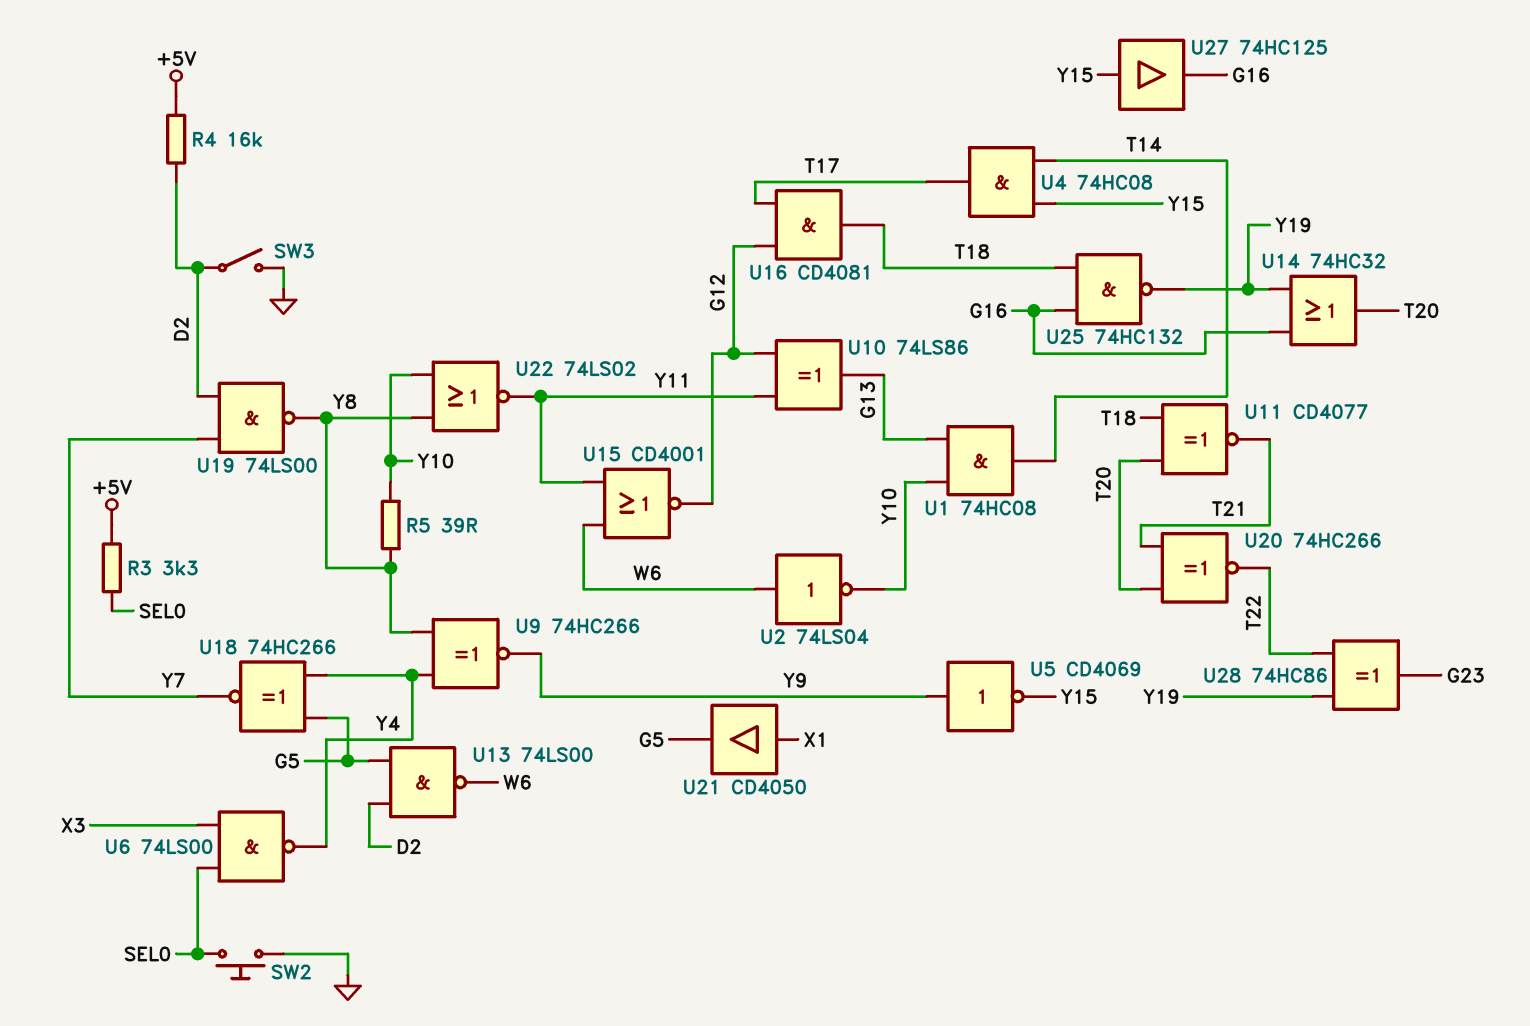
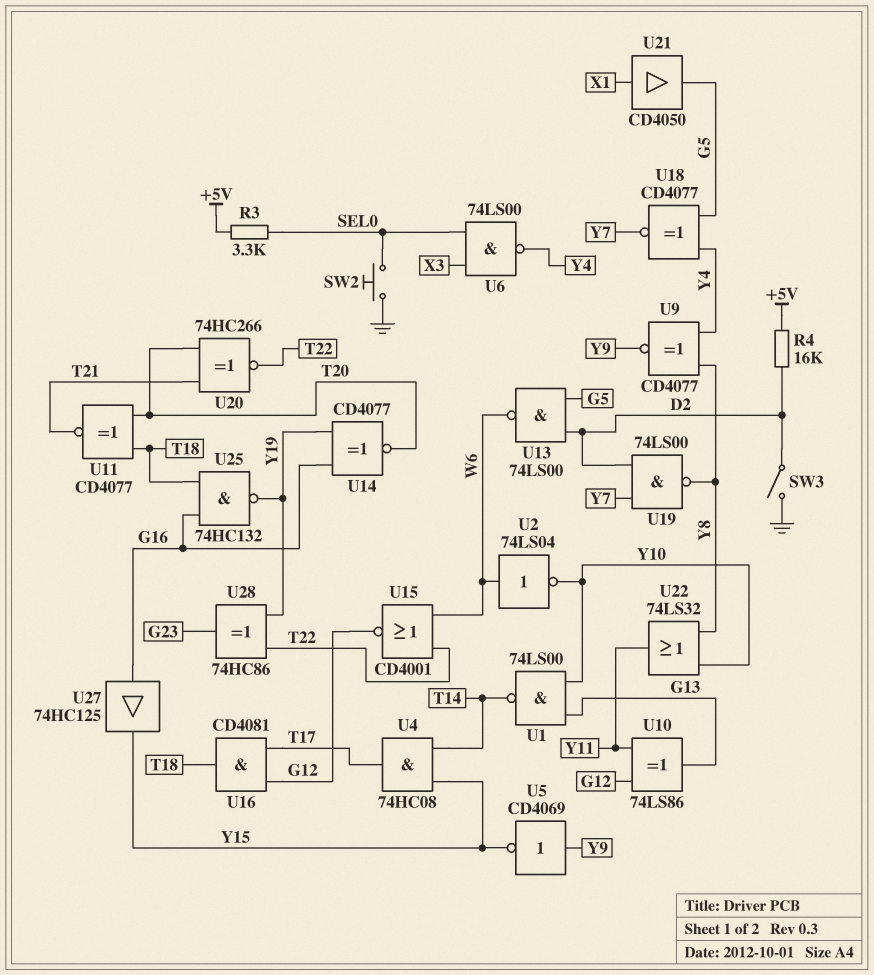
R5: 39 (Y8, Y10) -> none
U1: AND 74HC08 (in G13, in Y10, out T14) -> NAND 74LS00 (in G13, in Y10, out T14)
U9: XNOR 74HC266 (in Y4, in Y8, out Y9) -> XNOR CD4077 (in Y4, in Y8, out Y9)
U14: OR 74HC32 (in G16, in Y19, out T20) -> XNOR CD4077 (in G16, in Y19, out T20)
U15: NOR CD4001 (in W6, in Y11, out G12) -> NOR CD4001 (in T22, in W6, out G12)
U18: XNOR 74HC266 (in G5, in Y4, out Y7) -> XNOR CD4077 (in G5, in Y4, out Y7)
U22: NOR 74LS02 (in Y8, in Y10, out Y11) -> OR 74LS32 (in Y8, in Y10, out Y11)
U27: buffer 74HC125 (in Y15, out G16) -> buffer 74HC125 (in G16, out Y15)

